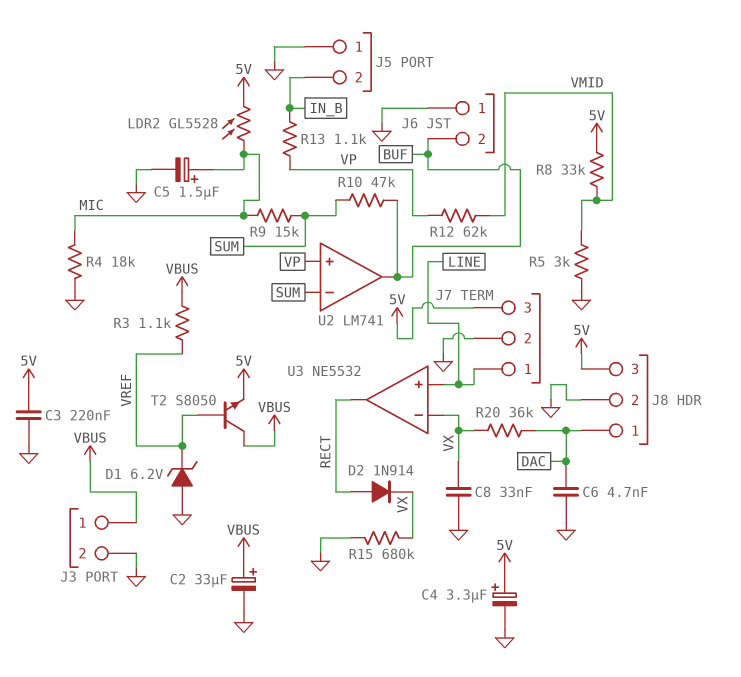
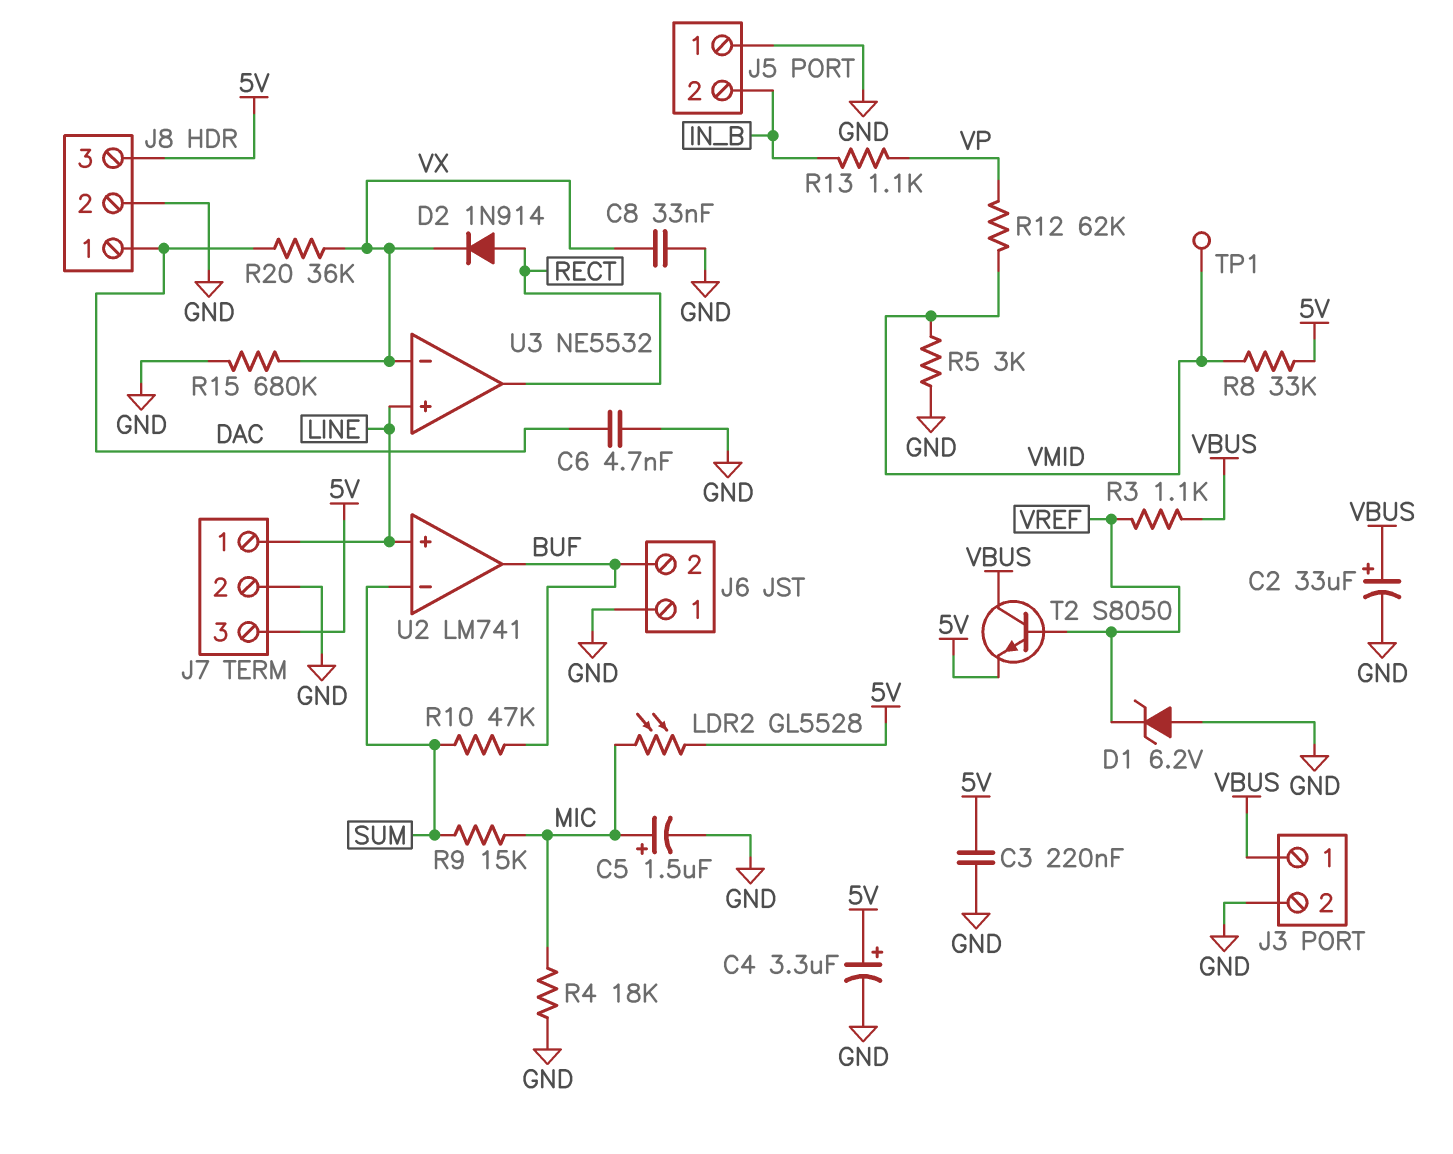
TP1: none -> test point (VMID)
U2 pin in+: VP -> LINE

